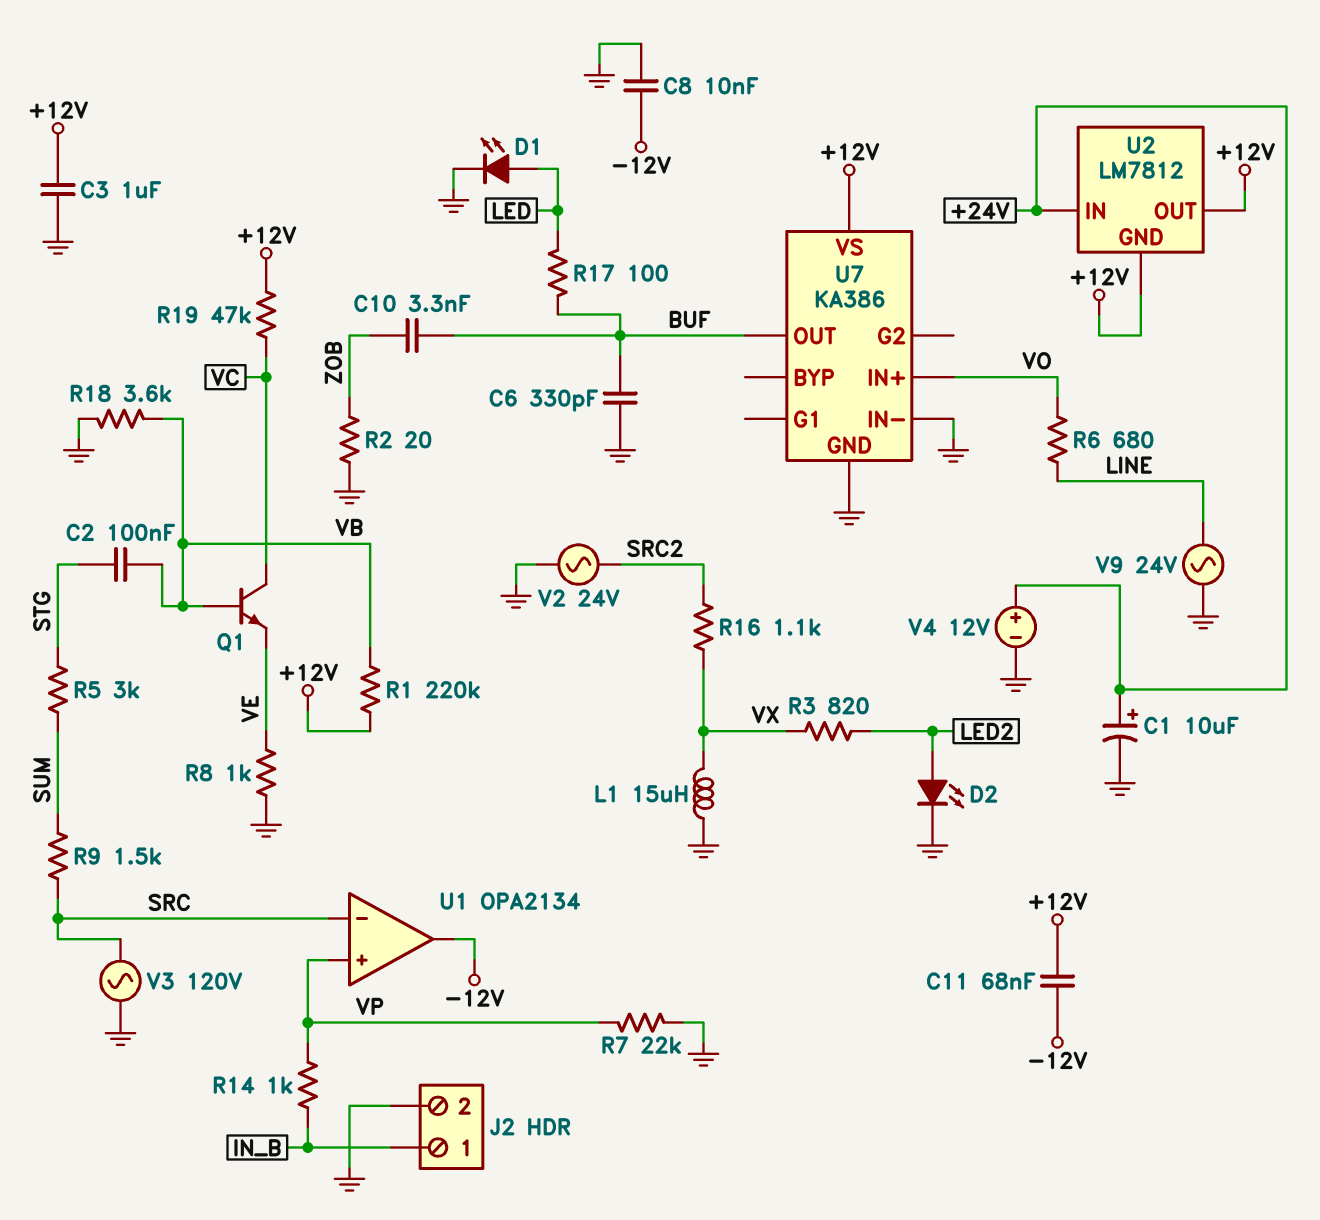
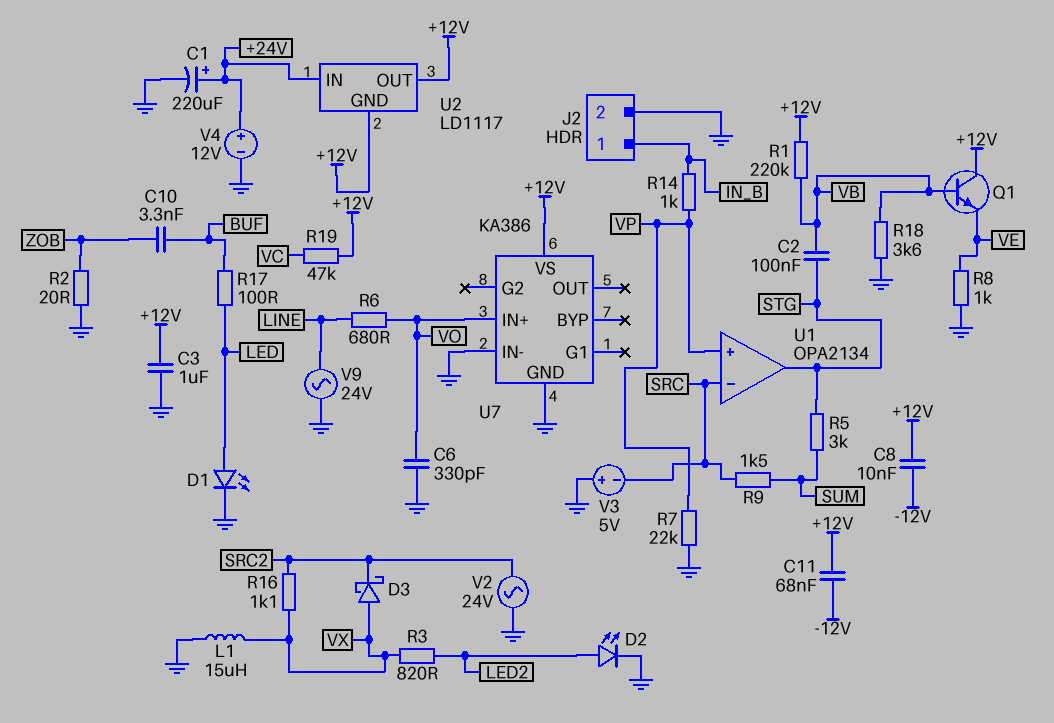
C1: 10uF (plus +24V, minus GND) -> 220uF (plus +24V, minus GND)
C6: 330pF (BUF, GND) -> 330pF (GND, VO)
C8: 10nF (-12V, GND) -> 10nF (+12V, -12V)
D3: none -> schottky (A VX, K SRC2)
Q1: NPN (B VB, C VC, E VE) -> NPN (B VB, C +12V, E VE)
U1 pin out: -12V -> STG
U2: LM7812 -> LD1117
U7 pin OUT: BUF -> none
V3: AC 120V (GND, SRC) -> 5V (plus GND, minus SRC)

